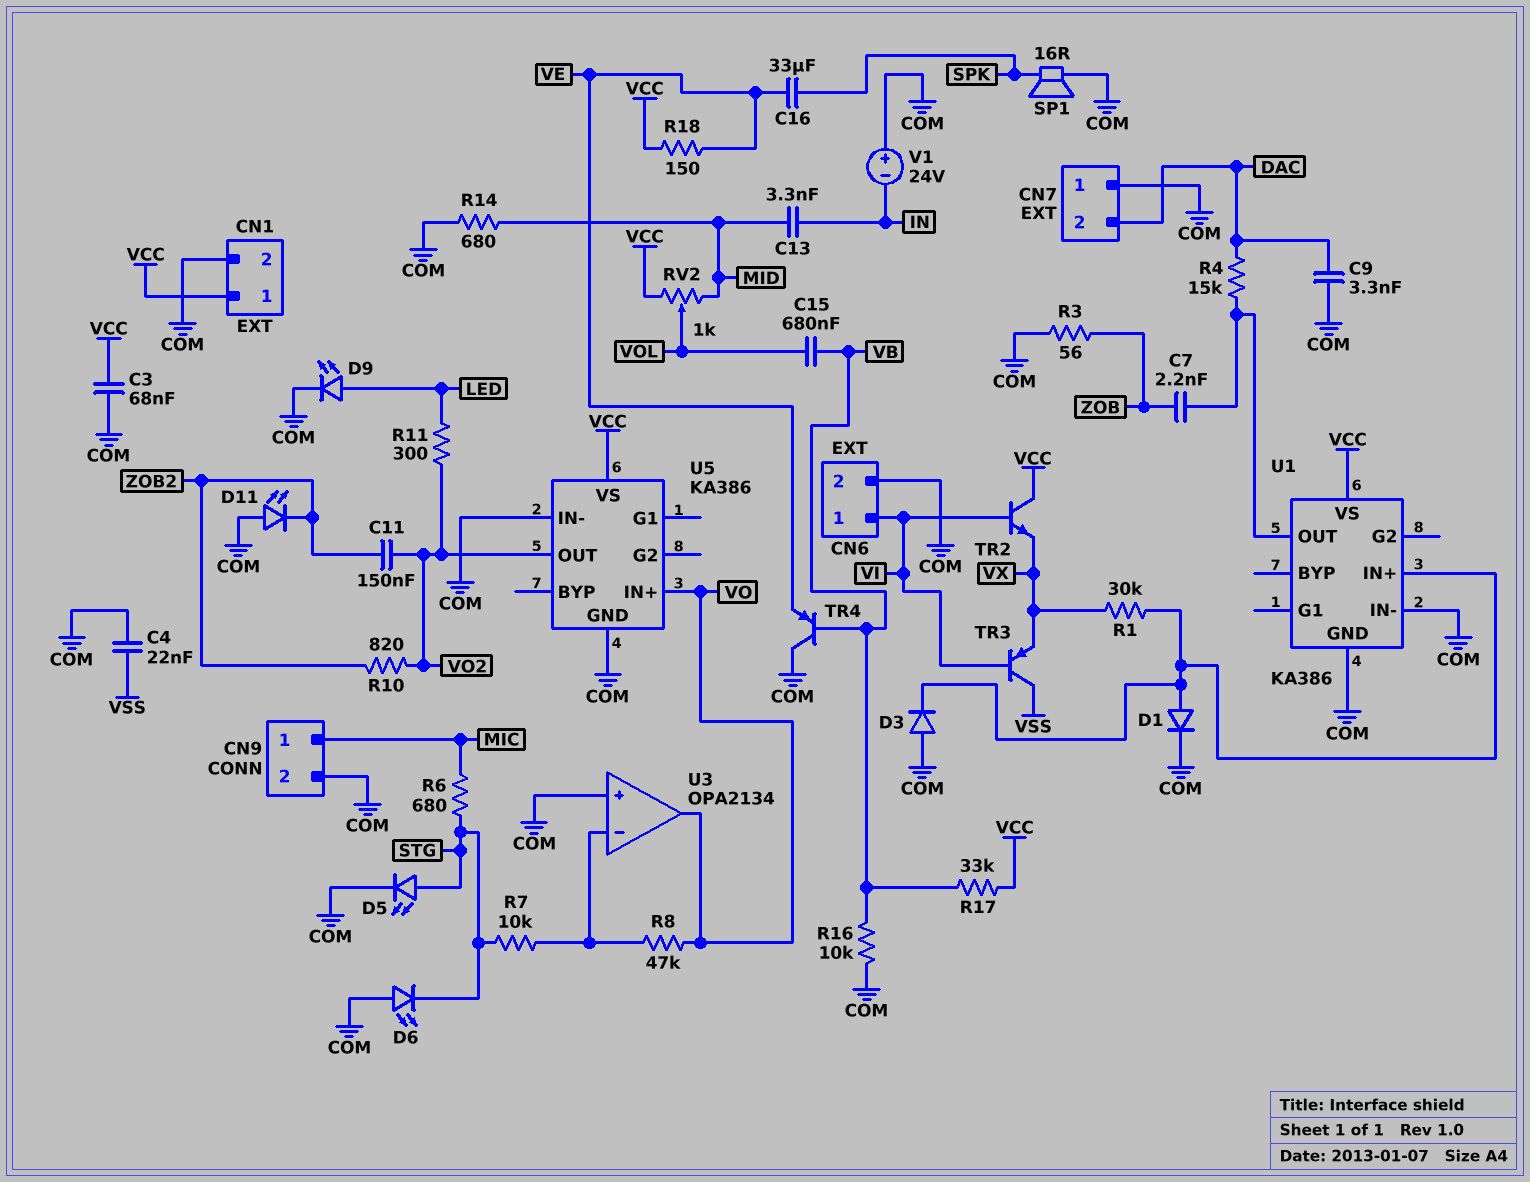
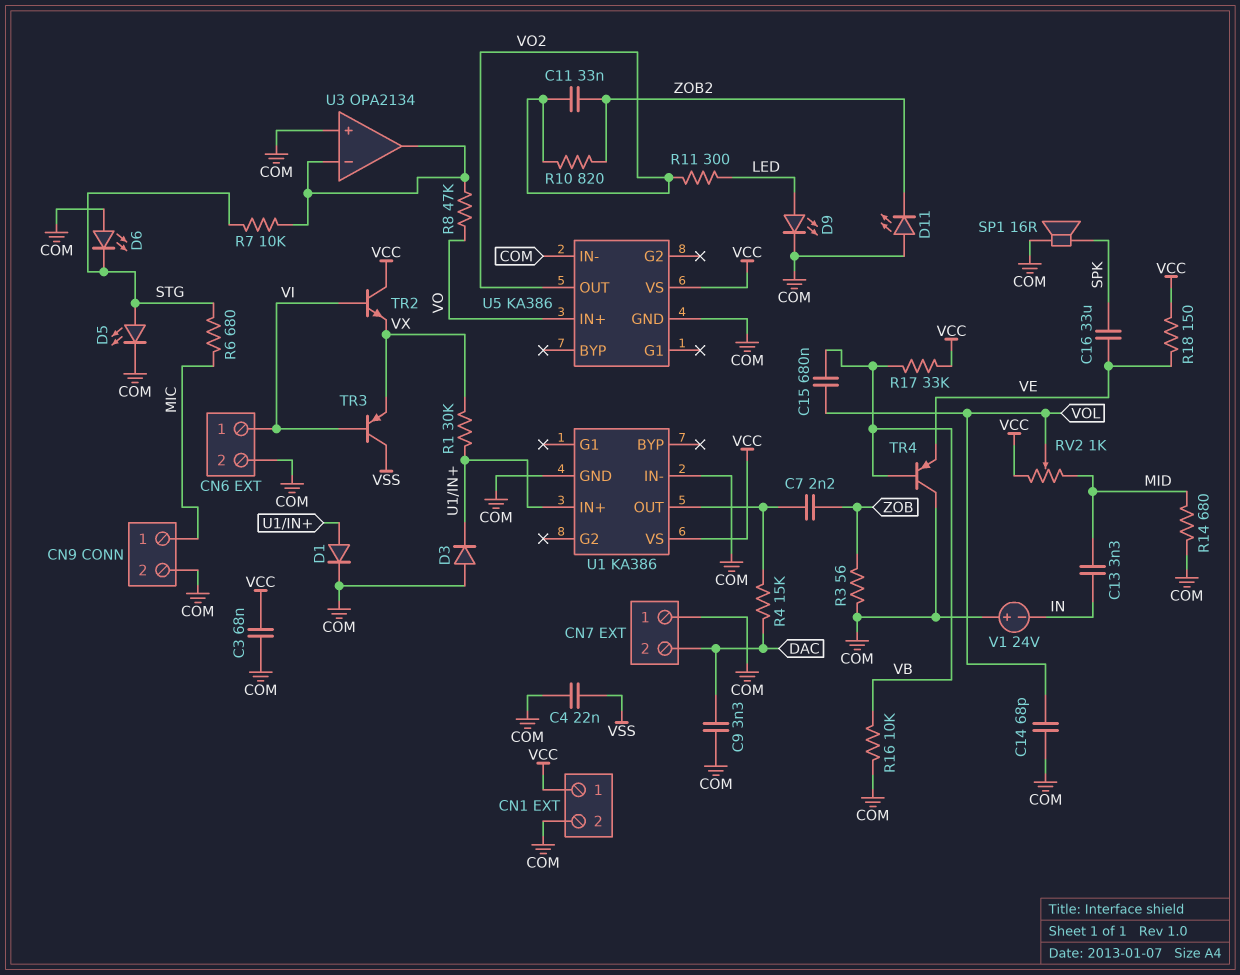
C11: 150nF (VO2, ZOB2) -> 33nF (VO2, ZOB2)
C14: none -> 68pF (COM, VOL)
U3 pin out: VO -> U3/in-

